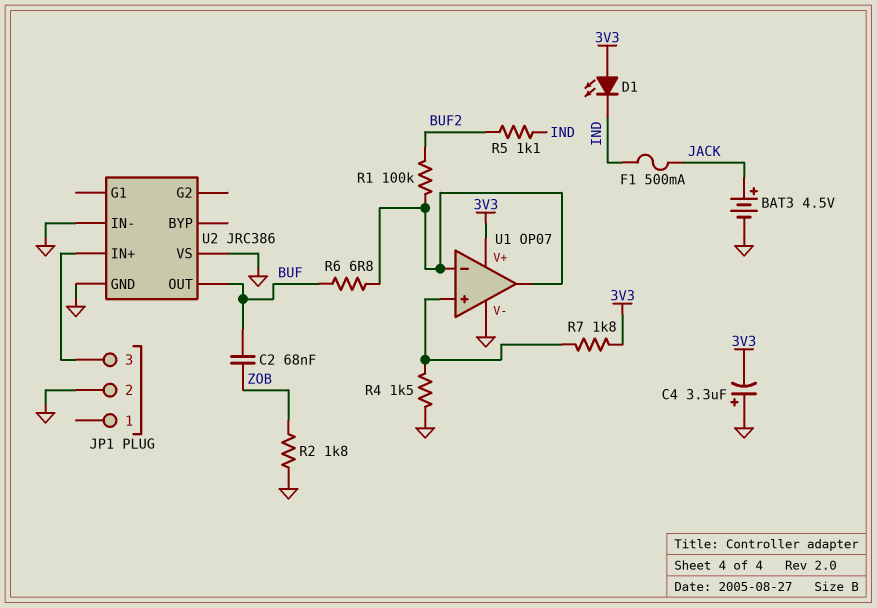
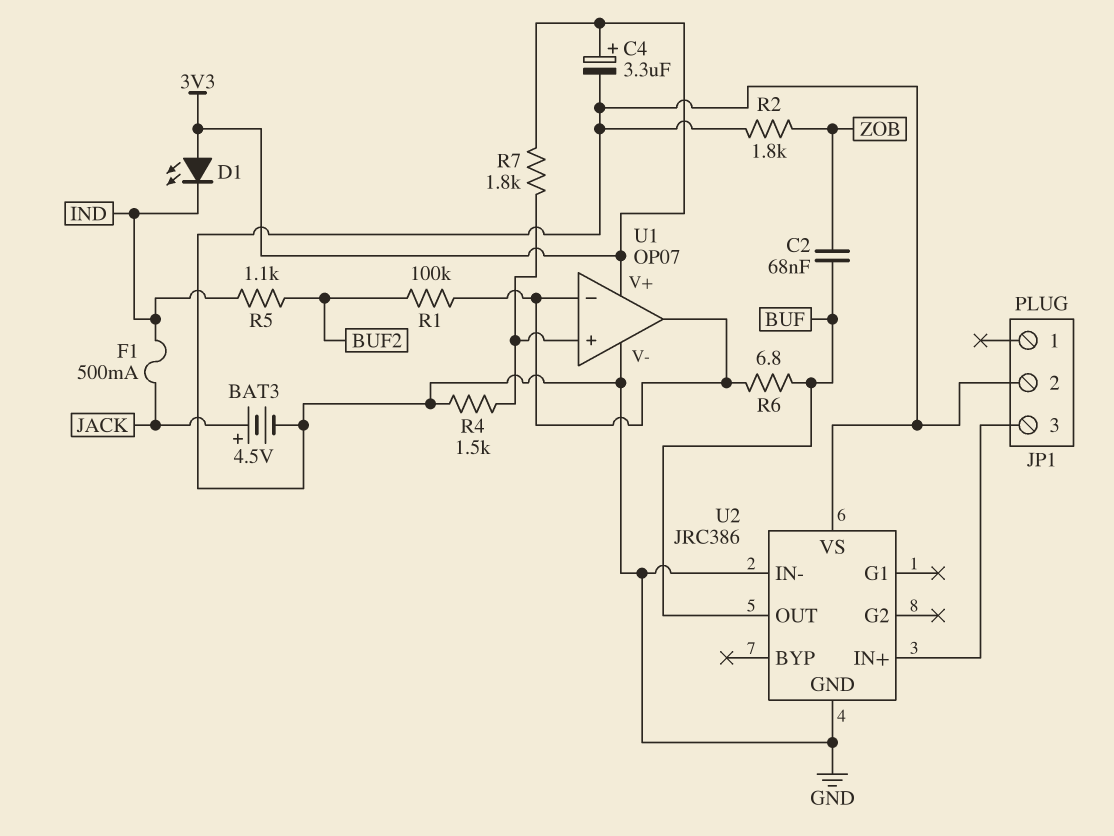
C4: 3.3uF (plus GND, minus 3V3) -> 3.3uF (plus 3V3, minus GND)

